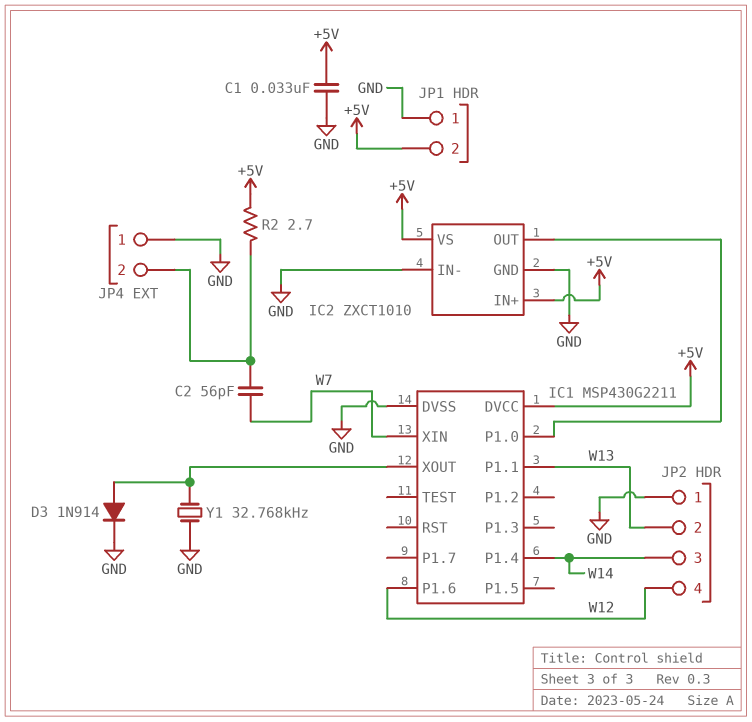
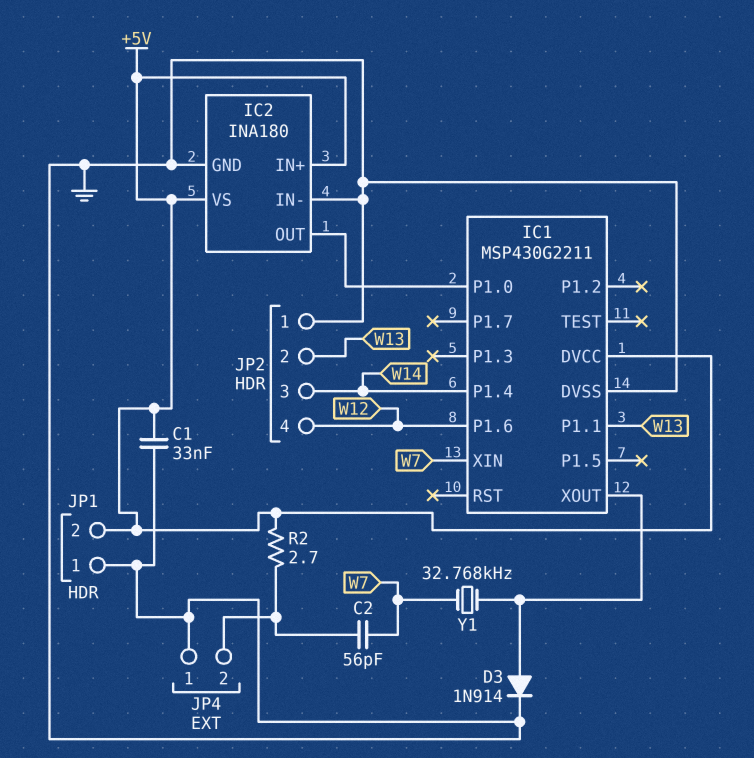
IC2: ZXCT1010 -> INA180
Y1: 32.768kHz (GND, IC1/XOUT) -> 32.768kHz (IC1/XOUT, W7)

